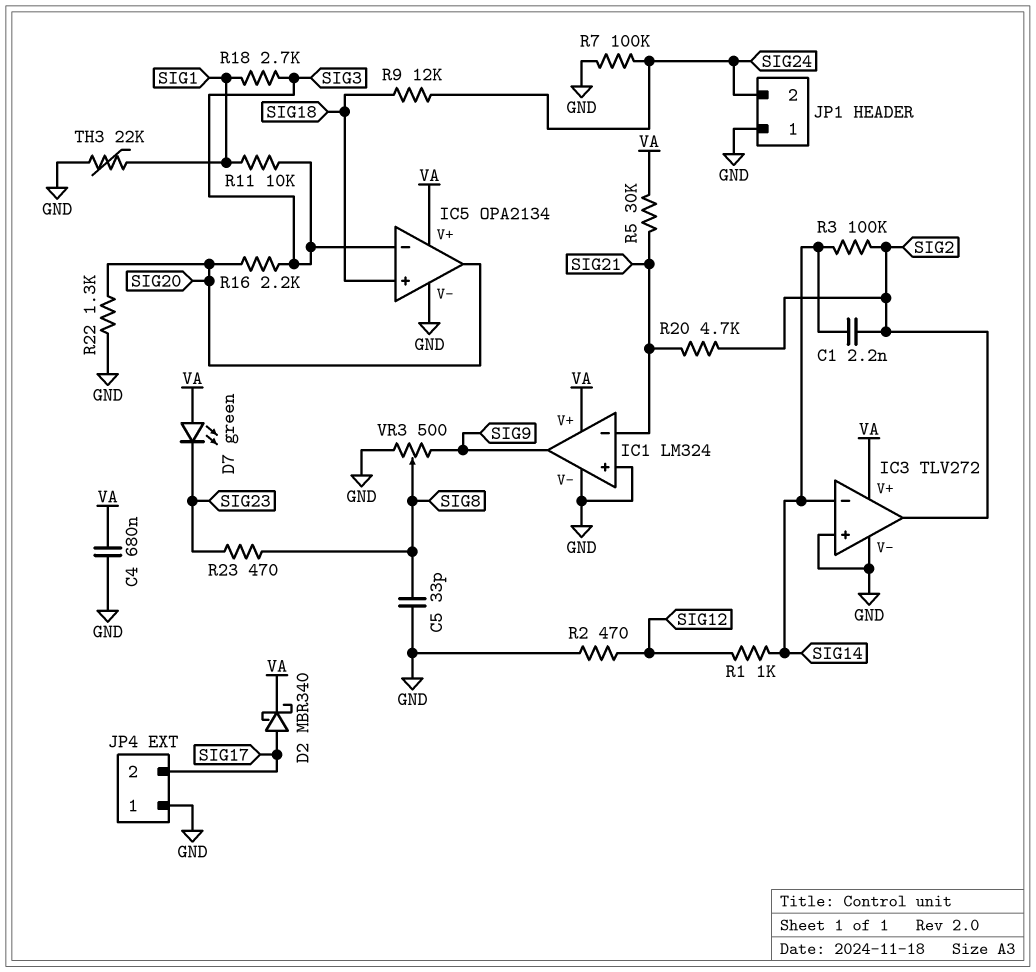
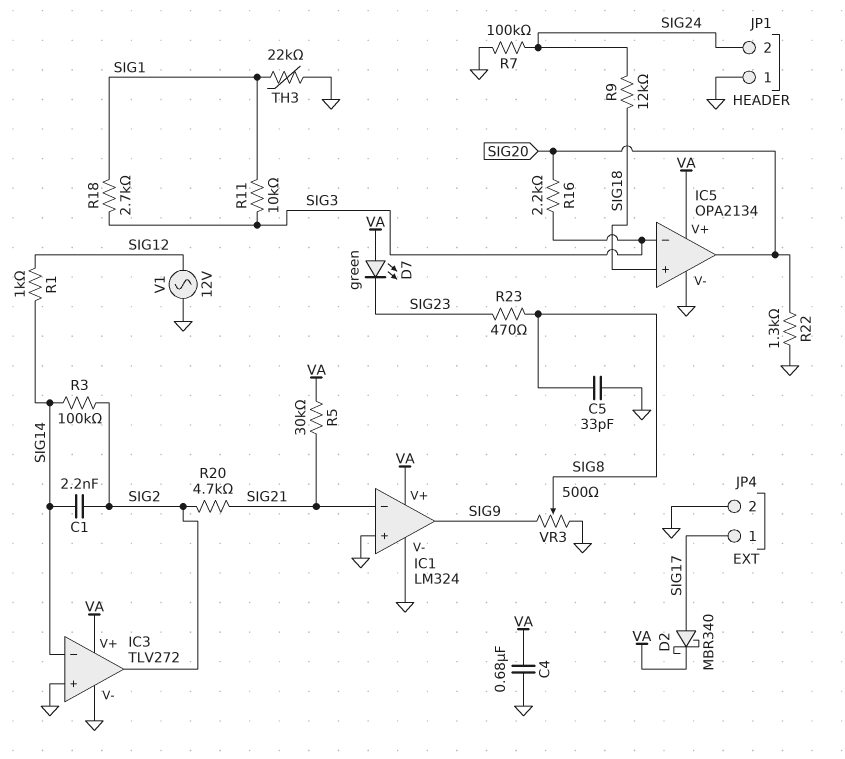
JP4 pin 1: GND -> SIG17
JP4 pin 2: SIG17 -> GND
R2: 470 (GND, SIG12) -> none
V1: none -> AC 12V (GND, SIG12)

